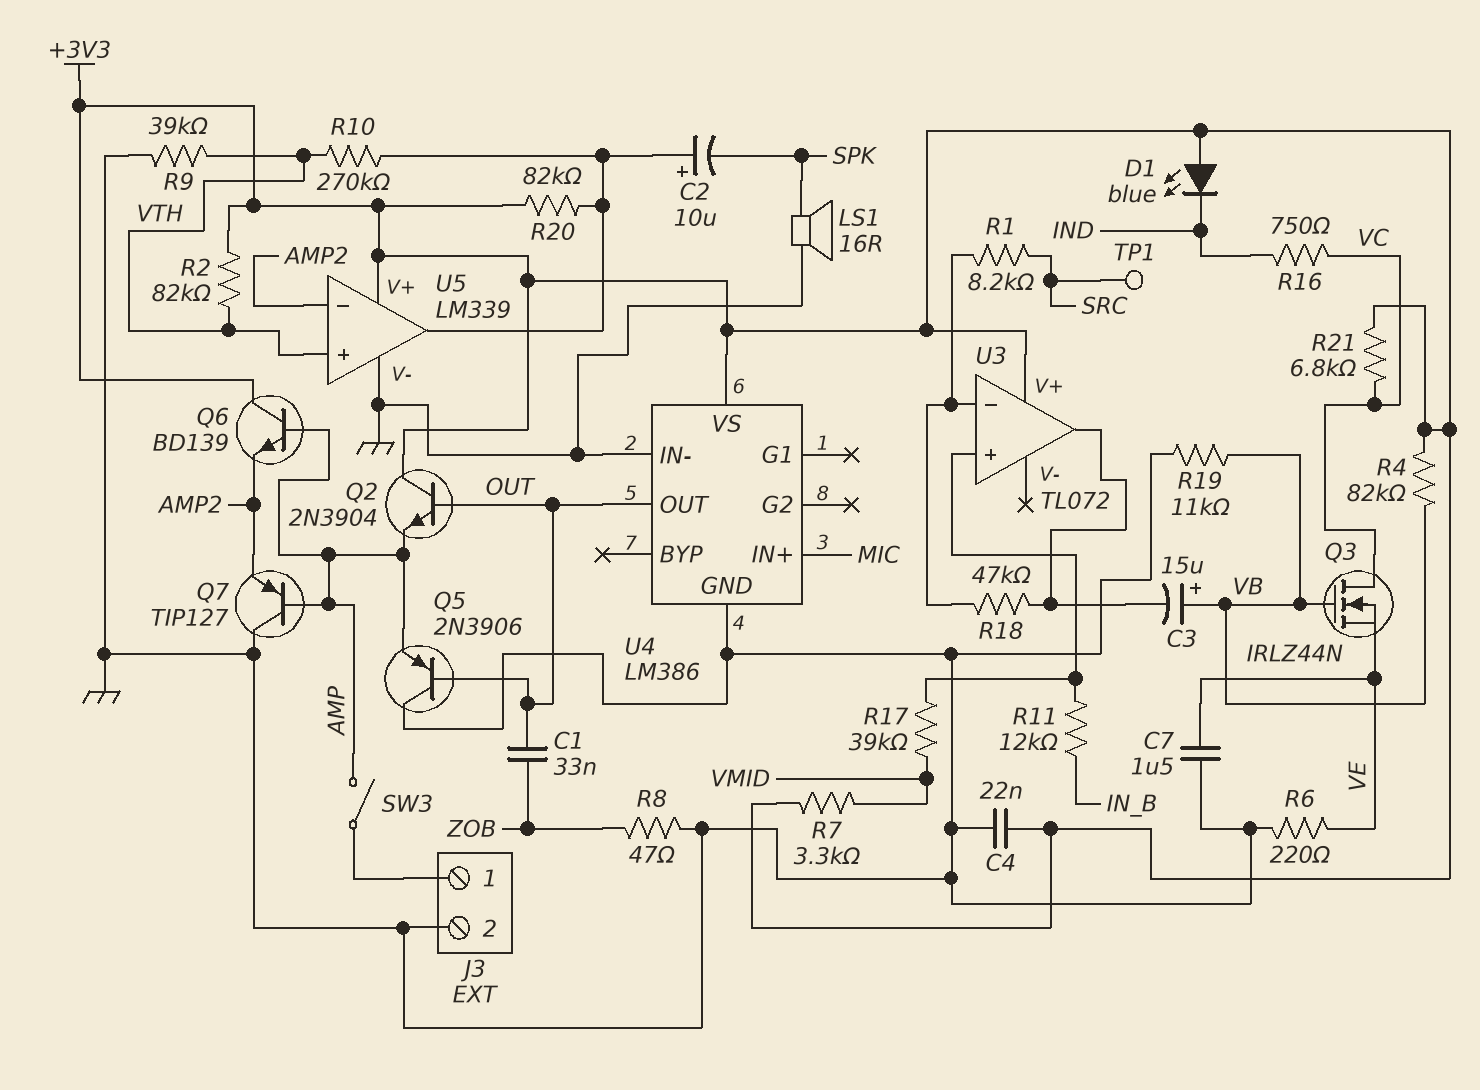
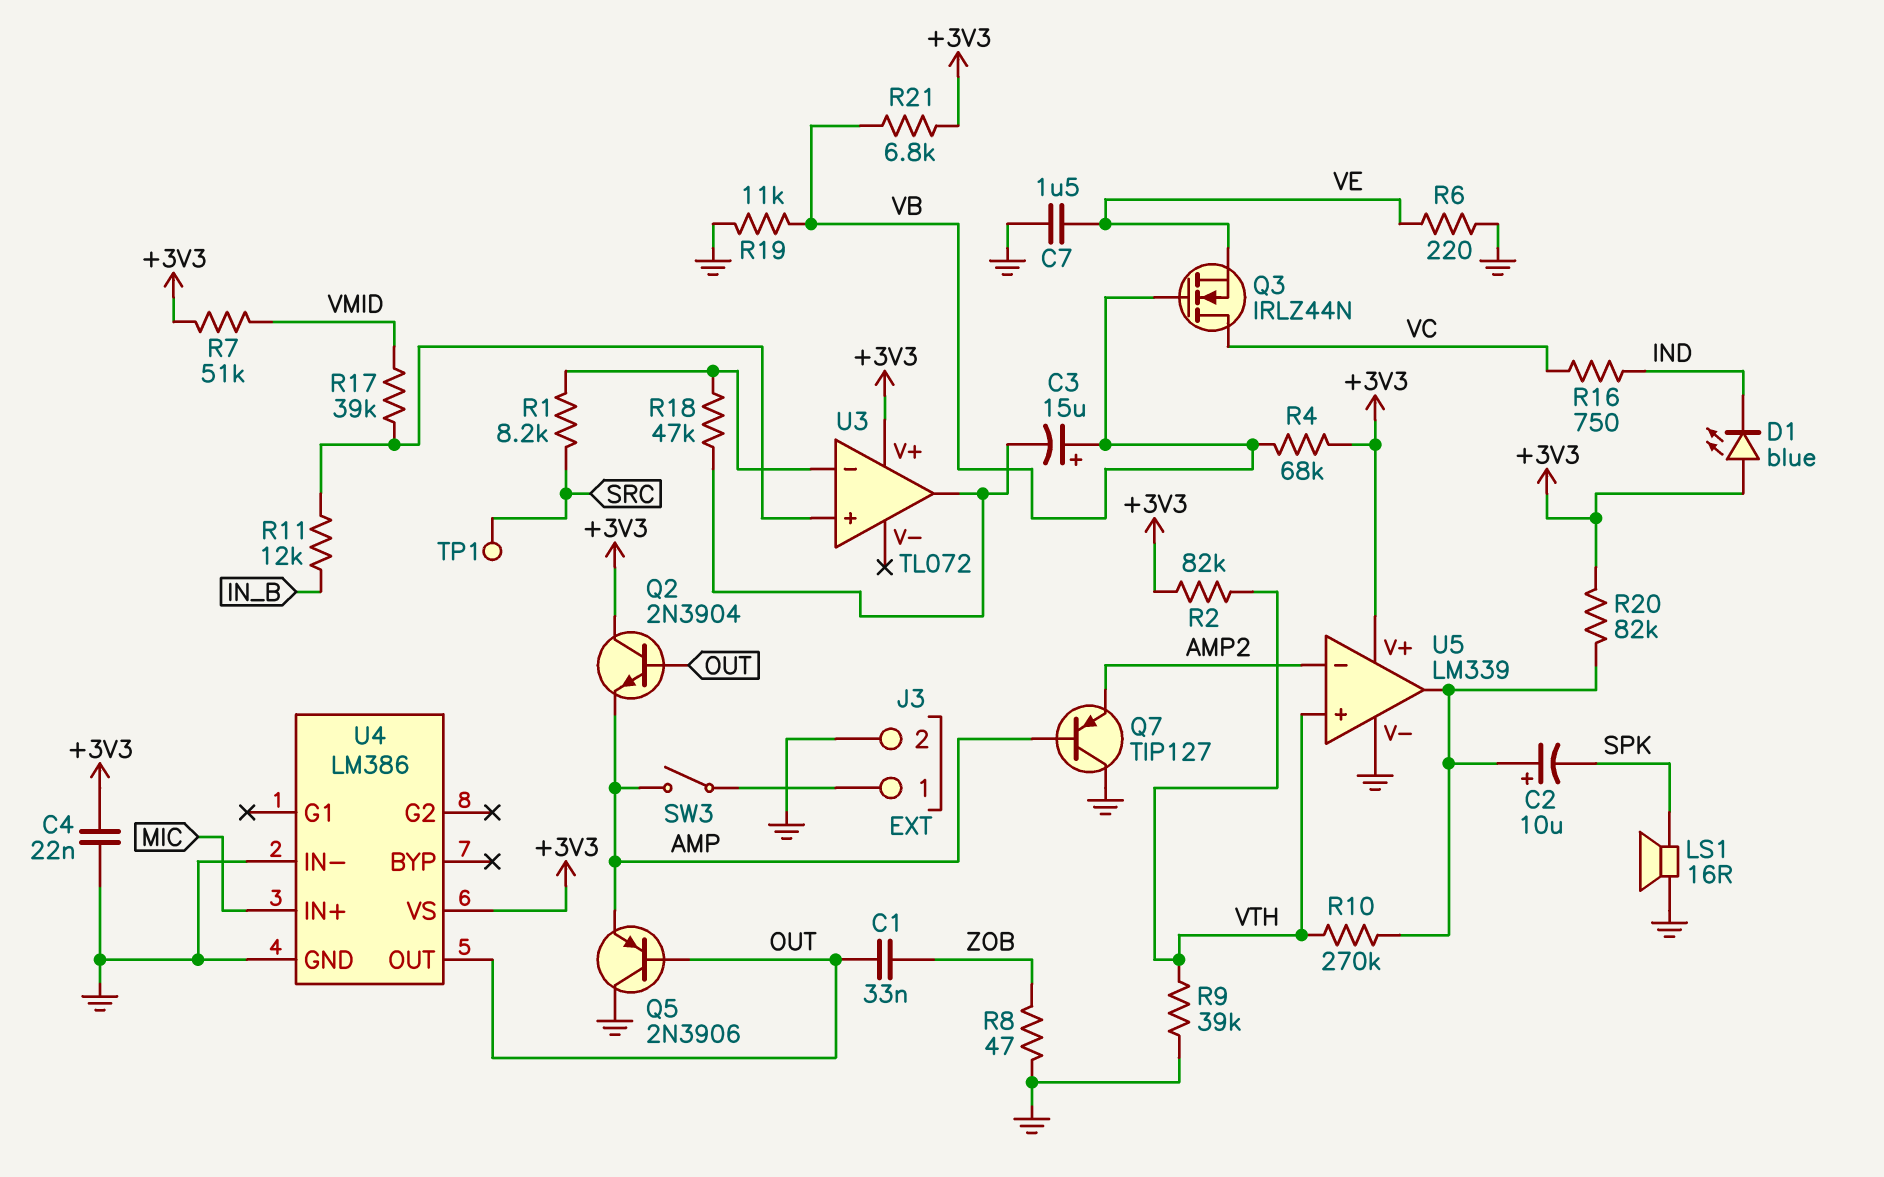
Q6: NPN BD139 (B AMP, C +3V3, E AMP2) -> none
R4: 82k (+3V3, VB) -> 68k (+3V3, VB)
R7: 3.3k (+3V3, VMID) -> 51k (+3V3, VMID)
R21: 6.8k (+3V3, VC) -> 6.8k (+3V3, VB)

